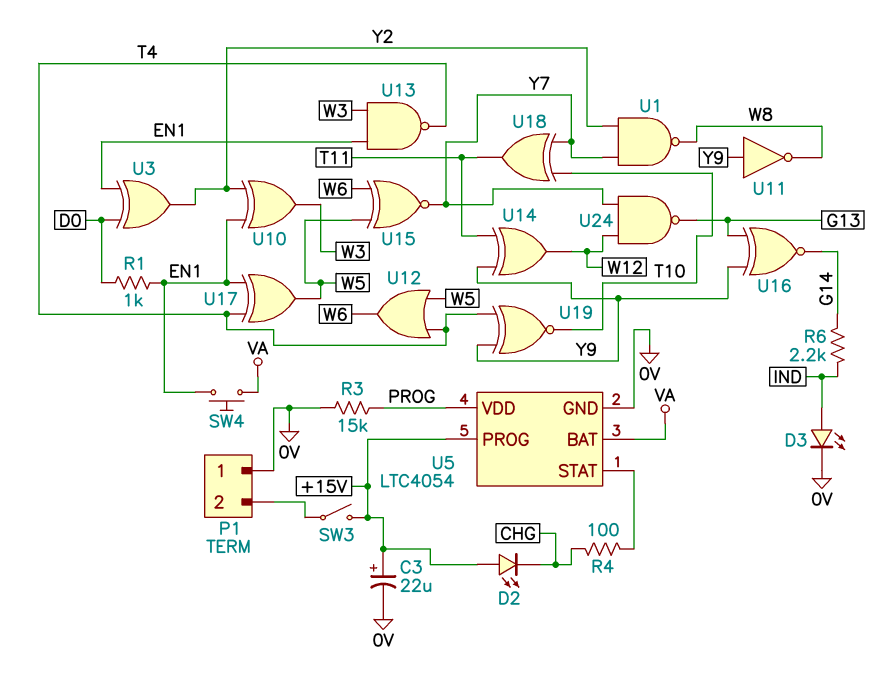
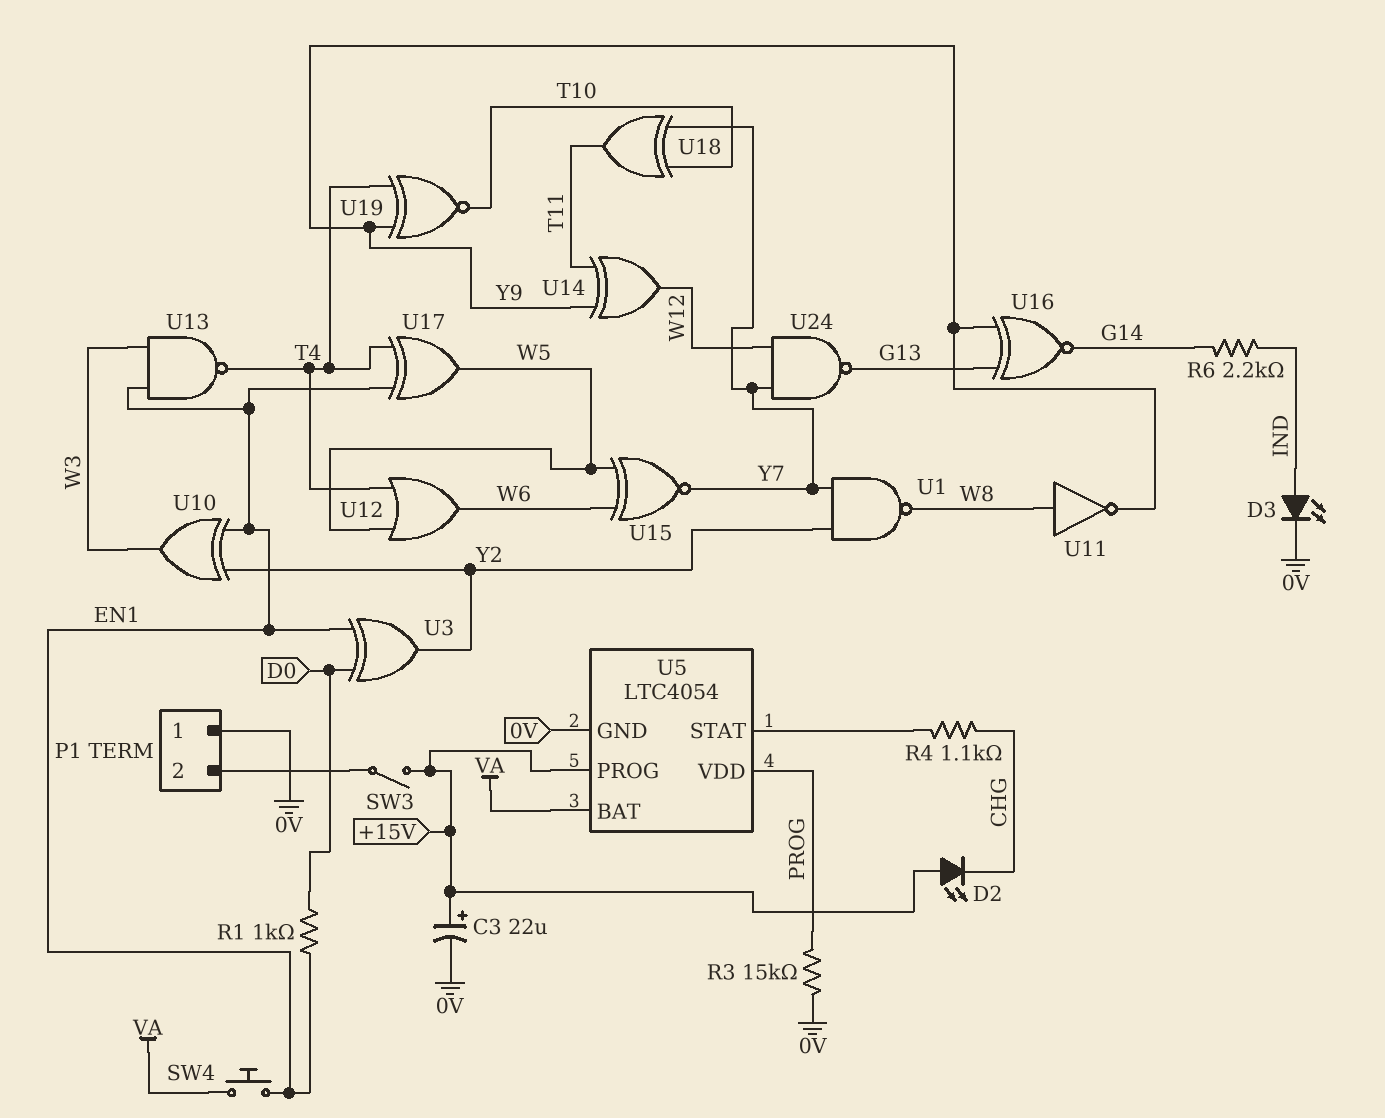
R4: 100 (CHG, U5/STAT) -> 1.1k (CHG, U5/STAT)
U11: NOT (in Y9, out W8) -> NOT (in W8, out Y9)

